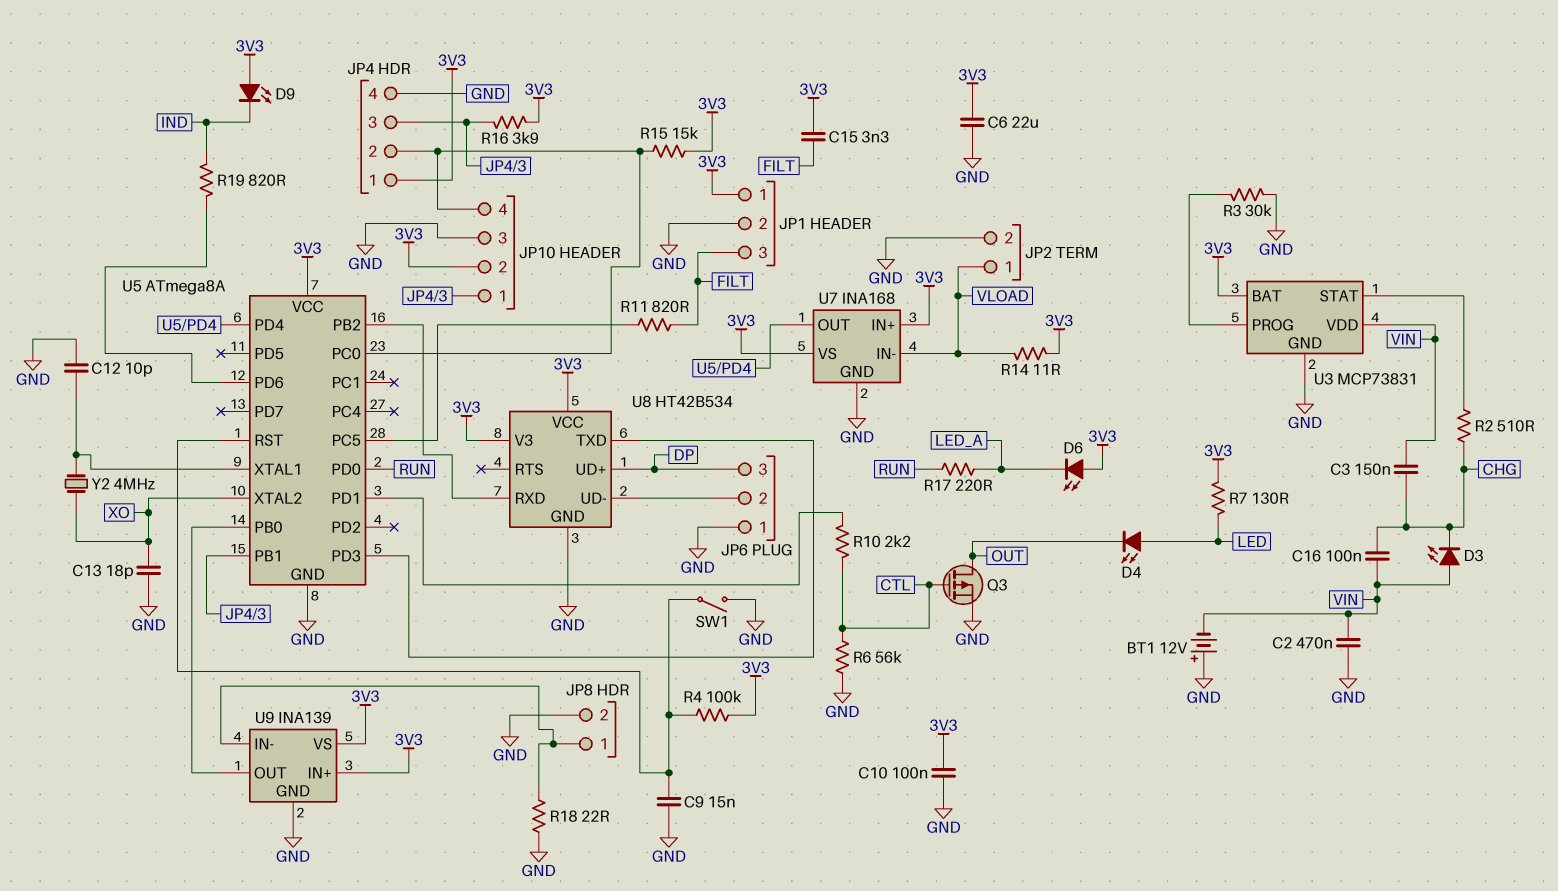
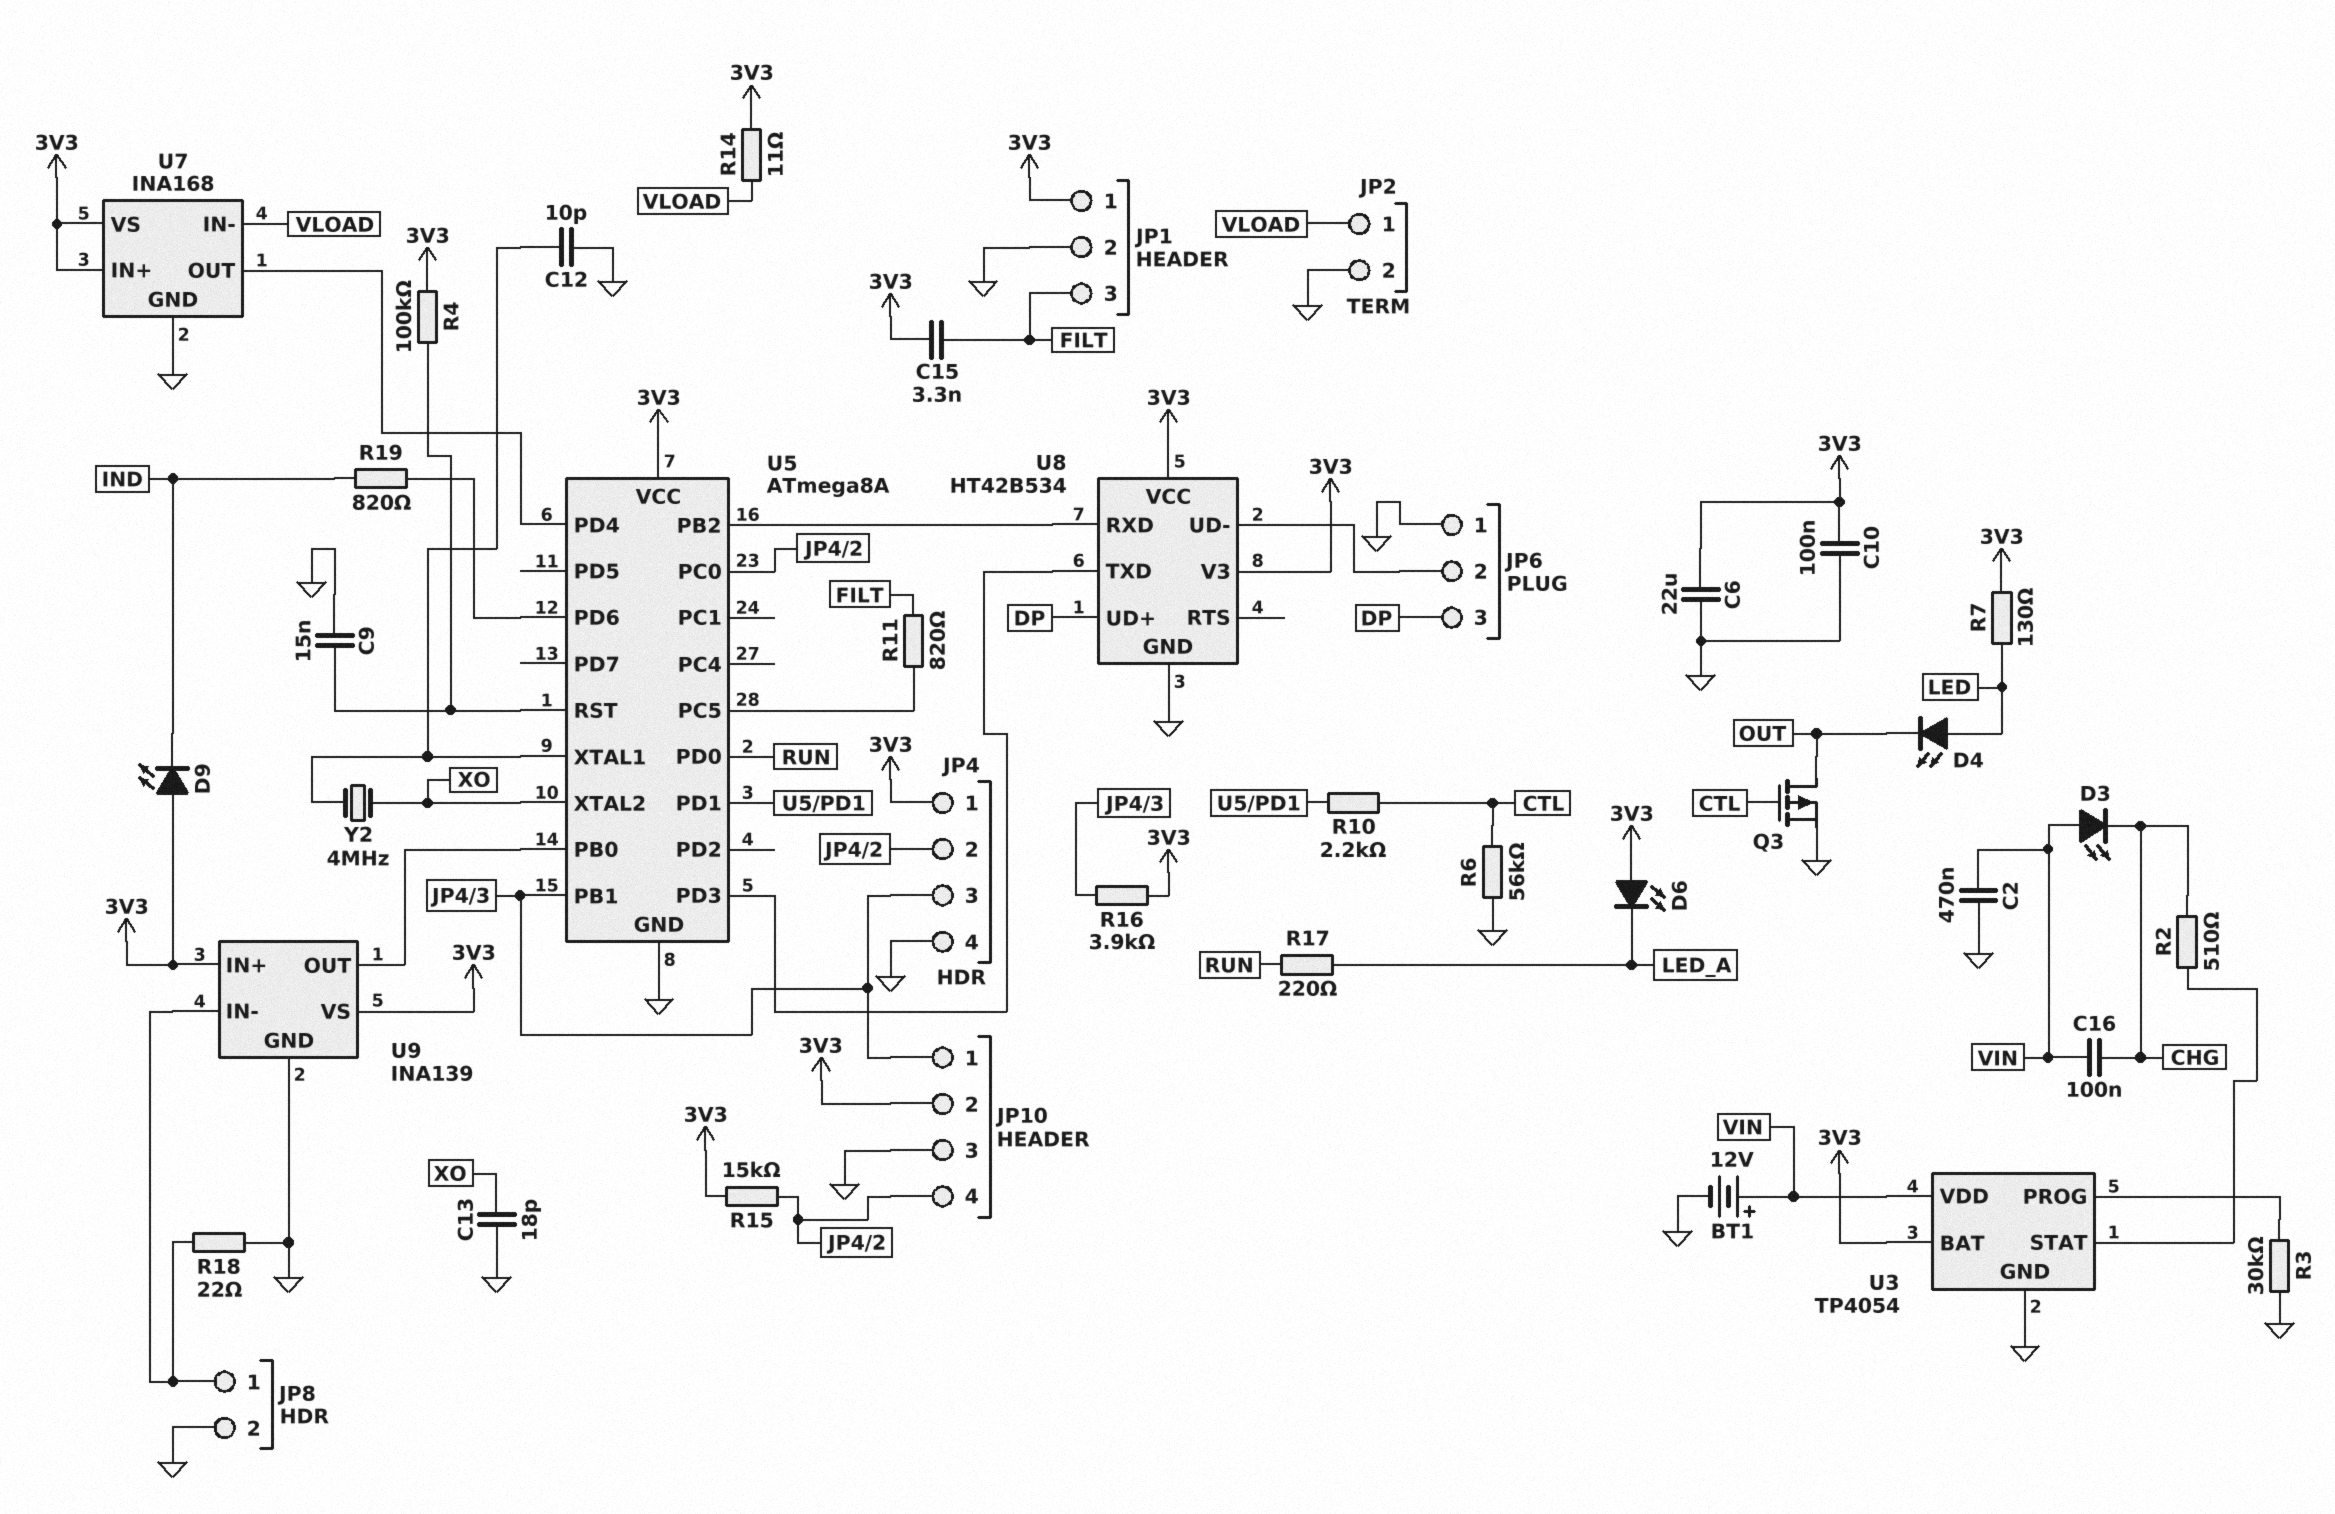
BT1: 12V (plus GND, minus VIN) -> 12V (plus VIN, minus GND)
C3: 150nF (CHG, VIN) -> none
SW1: switch (GND, U5/RST) -> none
U3: MCP73831 -> TP4054

